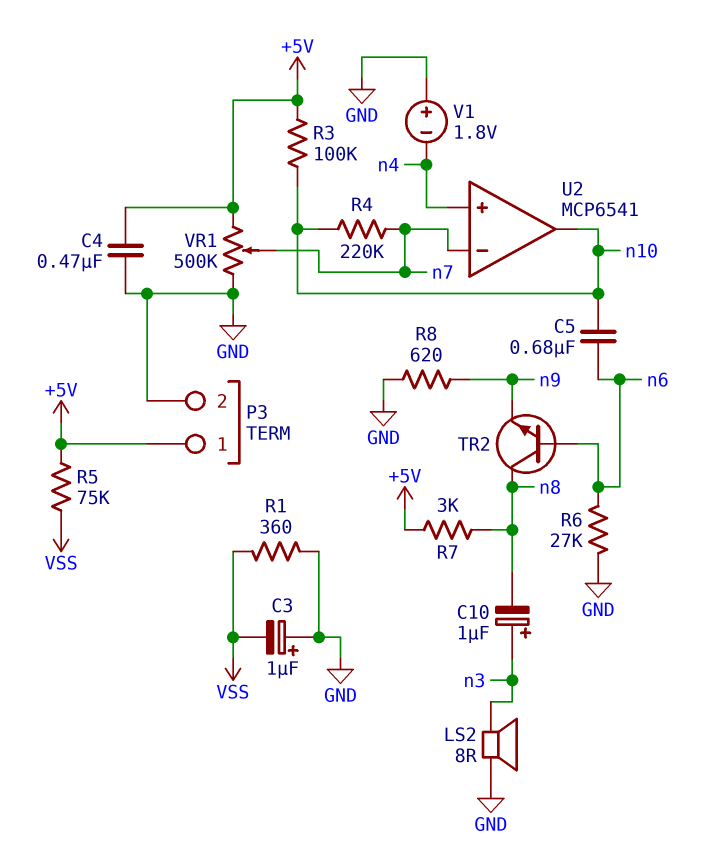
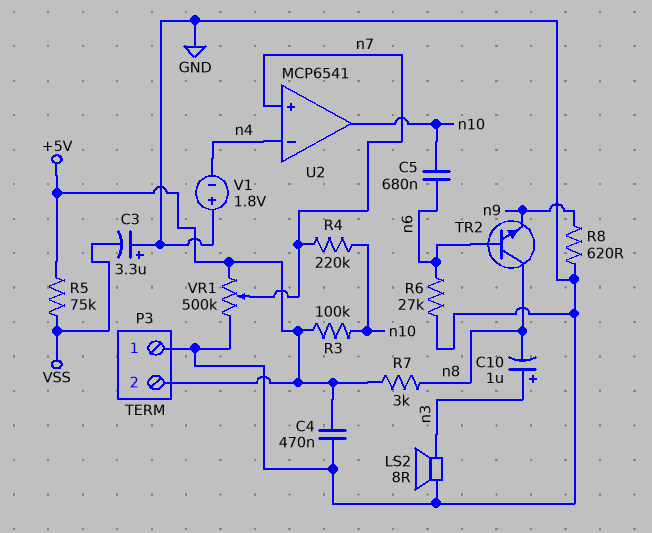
C3: 1uF (plus GND, minus VSS) -> 3.3uF (plus GND, minus VSS)
P3 pin 1: +5V -> GND
P3 pin 2: GND -> +5V
R1: 360 (GND, VSS) -> none
U2 pin in+: n4 -> n7
U2 pin in-: n7 -> n4

